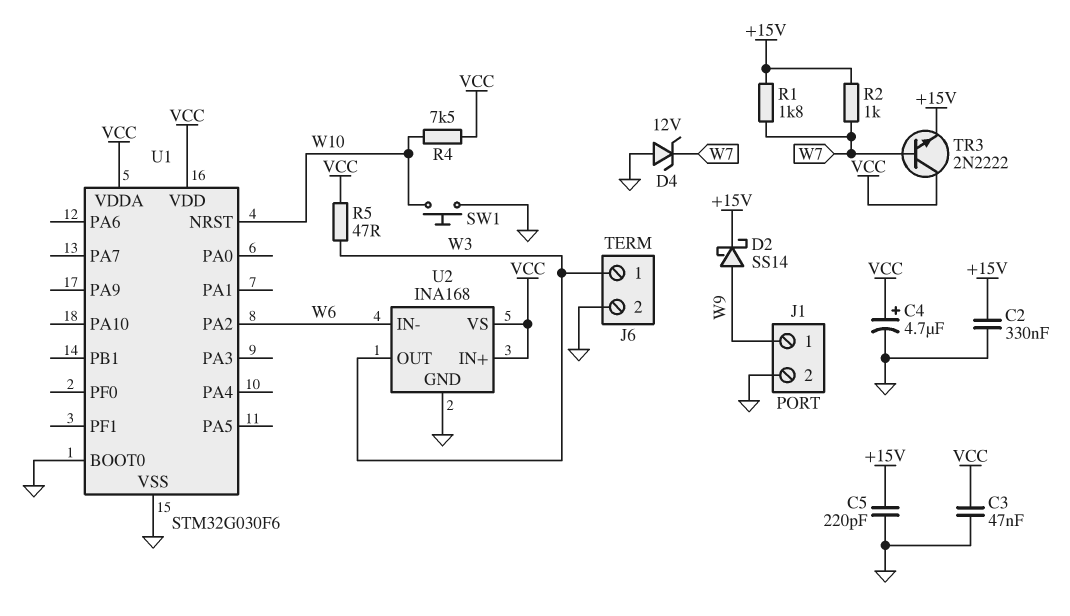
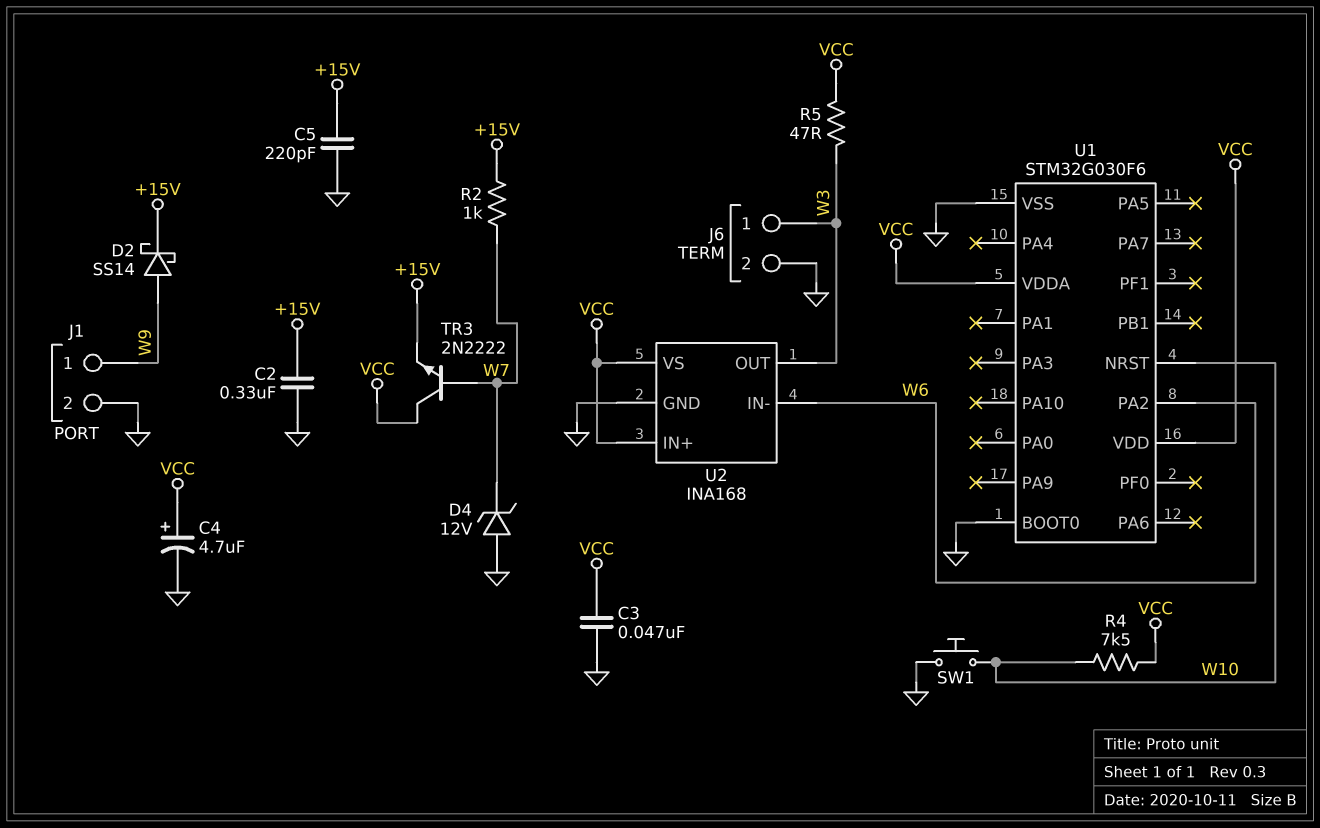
R1: 1.8k (+15V, W7) -> none

